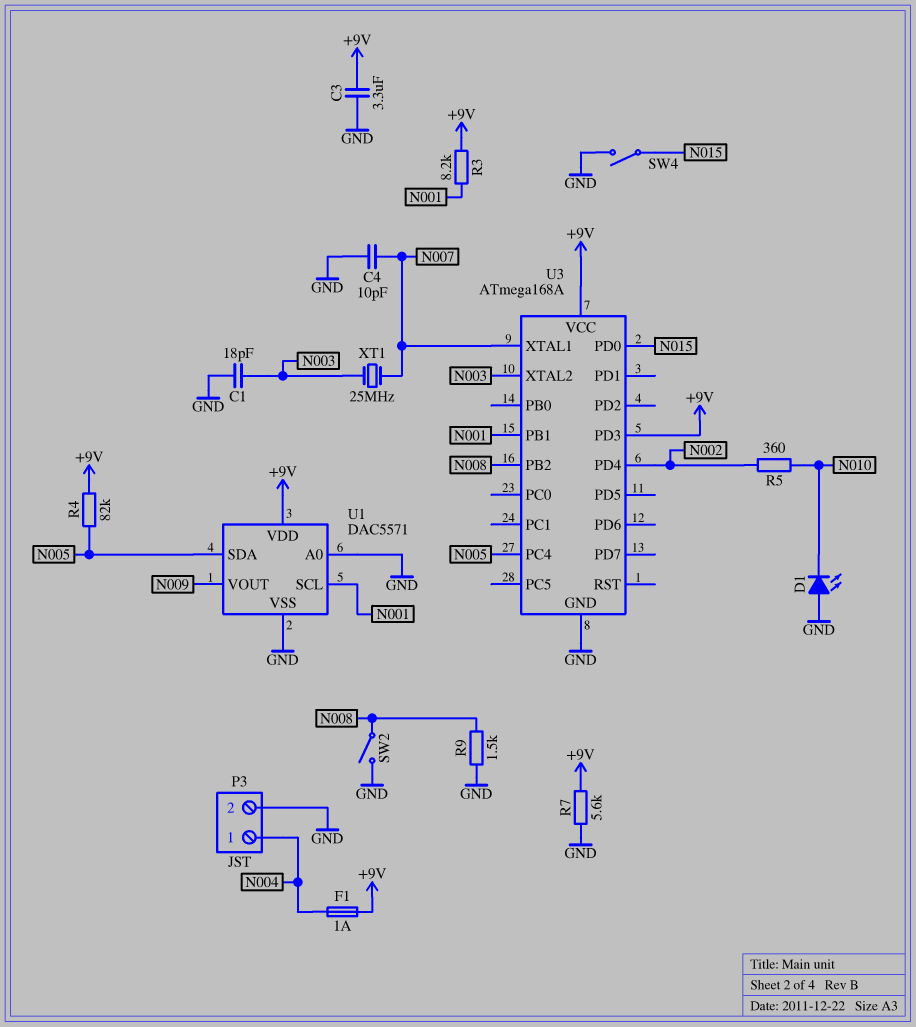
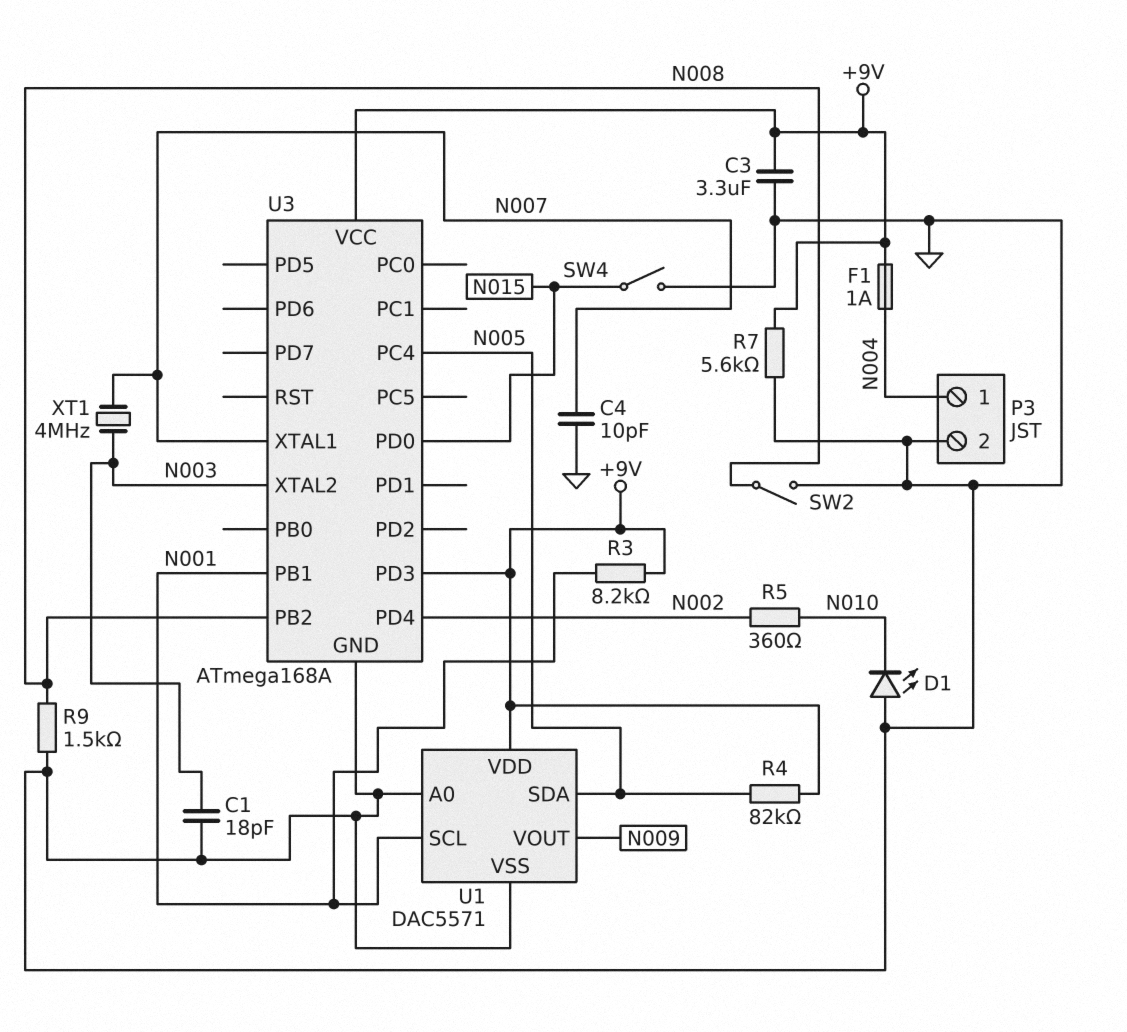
XT1: 25MHz (N003, N007) -> 4MHz (N003, N007)

